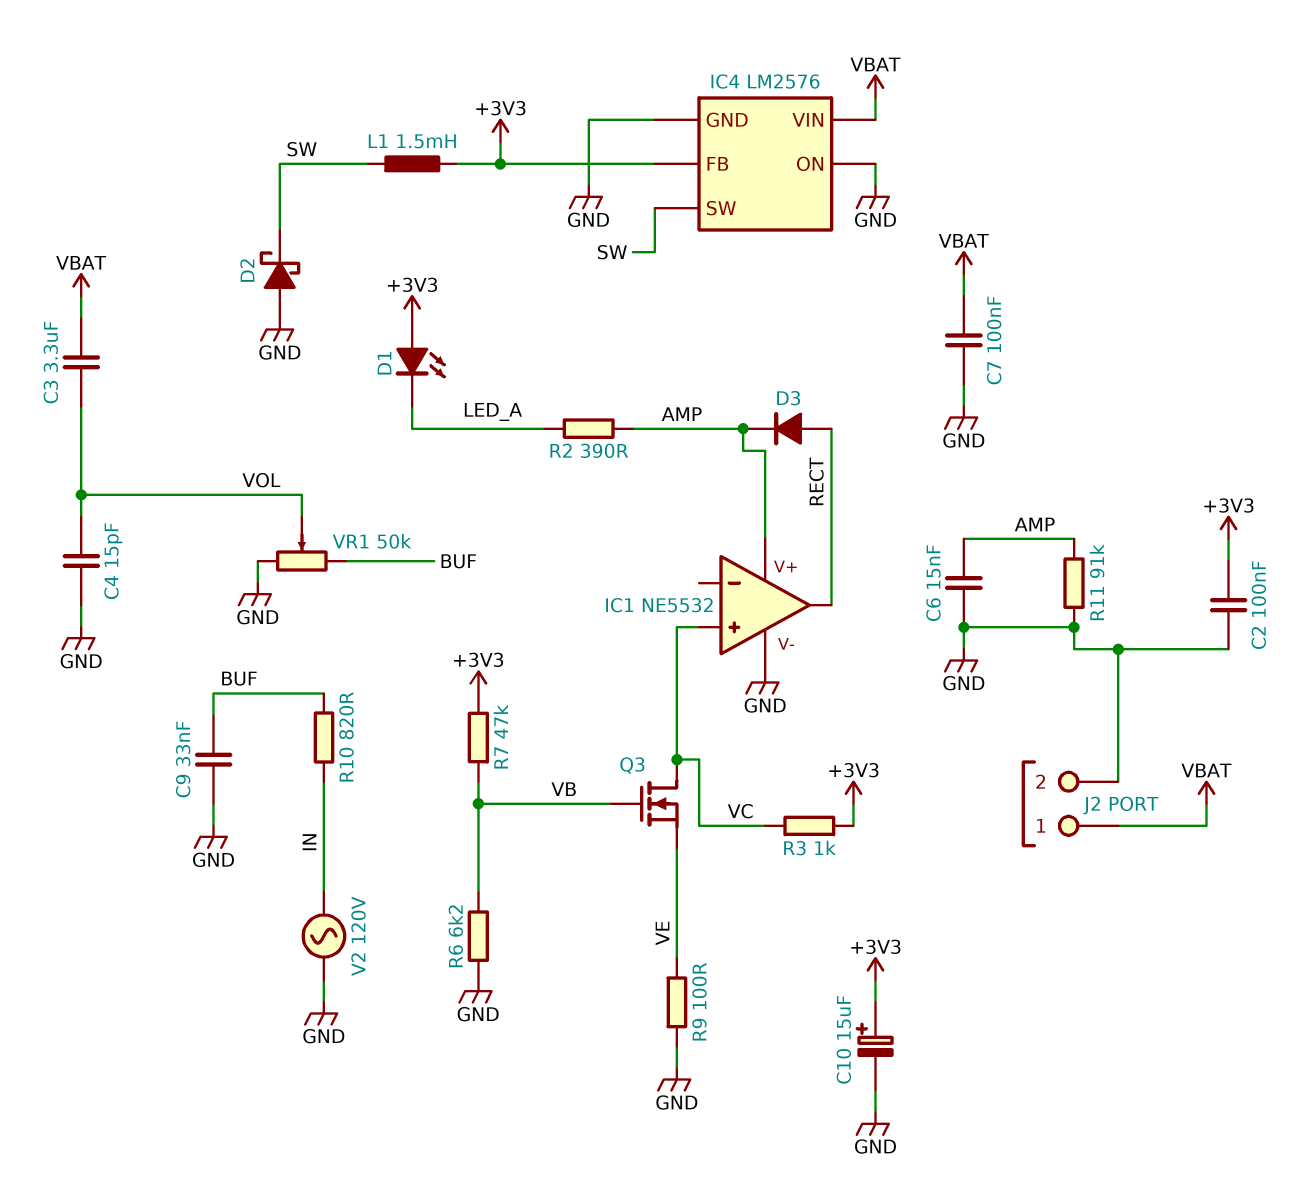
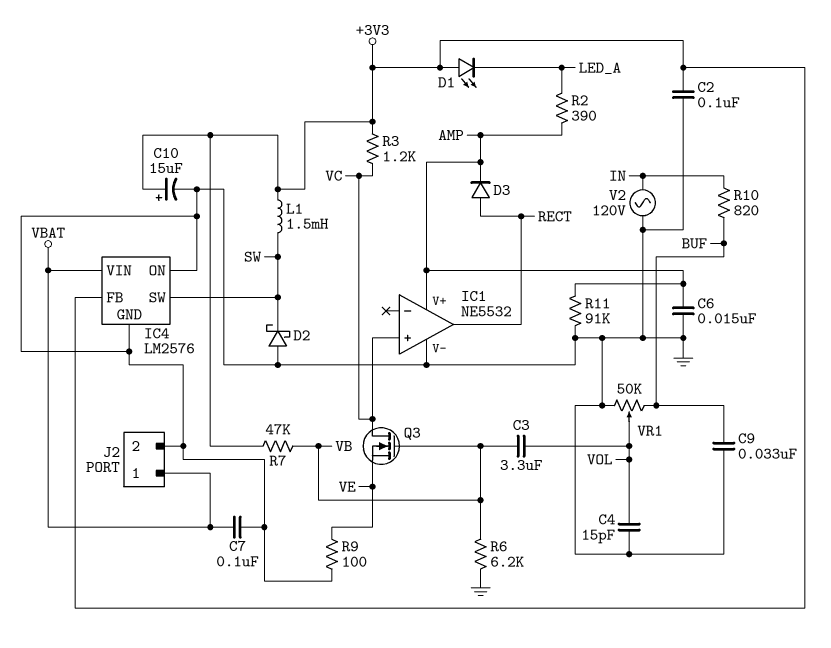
C3: 3.3uF (VBAT, VOL) -> 3.3uF (VB, VOL)
R3: 1k (+3V3, VC) -> 1.2k (+3V3, VC)

